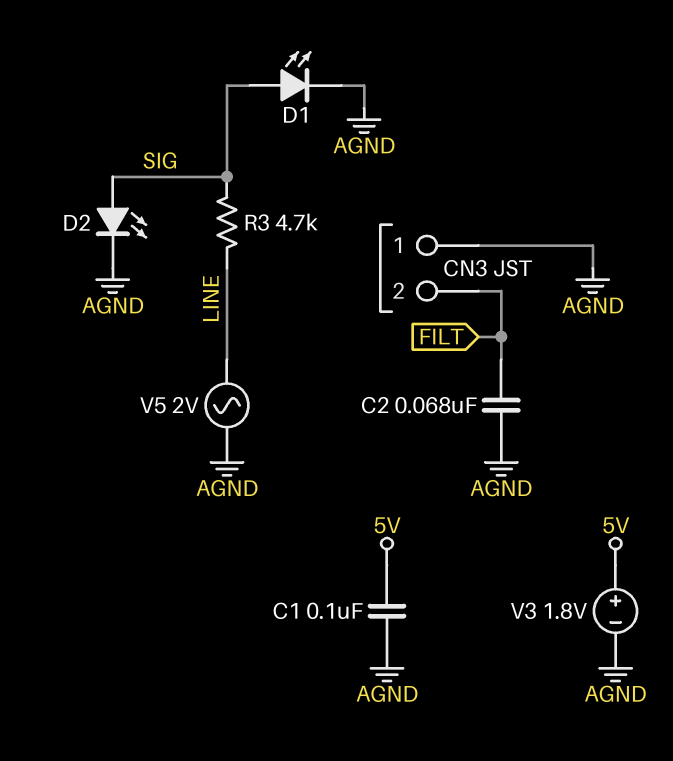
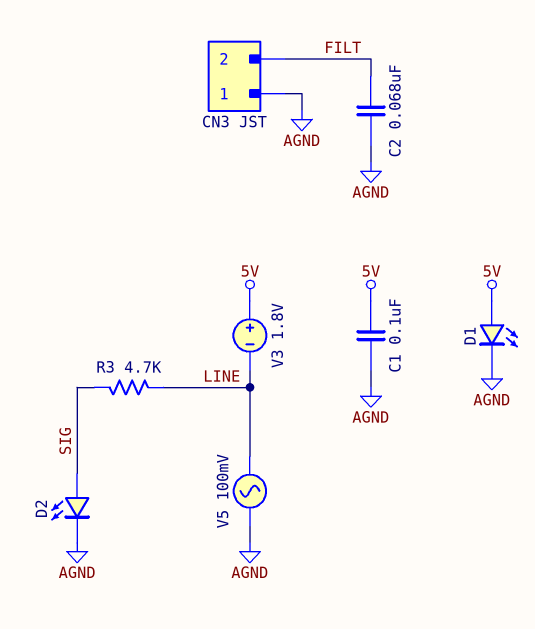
D1: LED (A SIG, K AGND) -> LED (A 5V, K AGND)
V3: 1.8V (plus 5V, minus AGND) -> 1.8V (plus 5V, minus LINE)
V5: AC 2V (AGND, LINE) -> AC 100mV (AGND, LINE)

